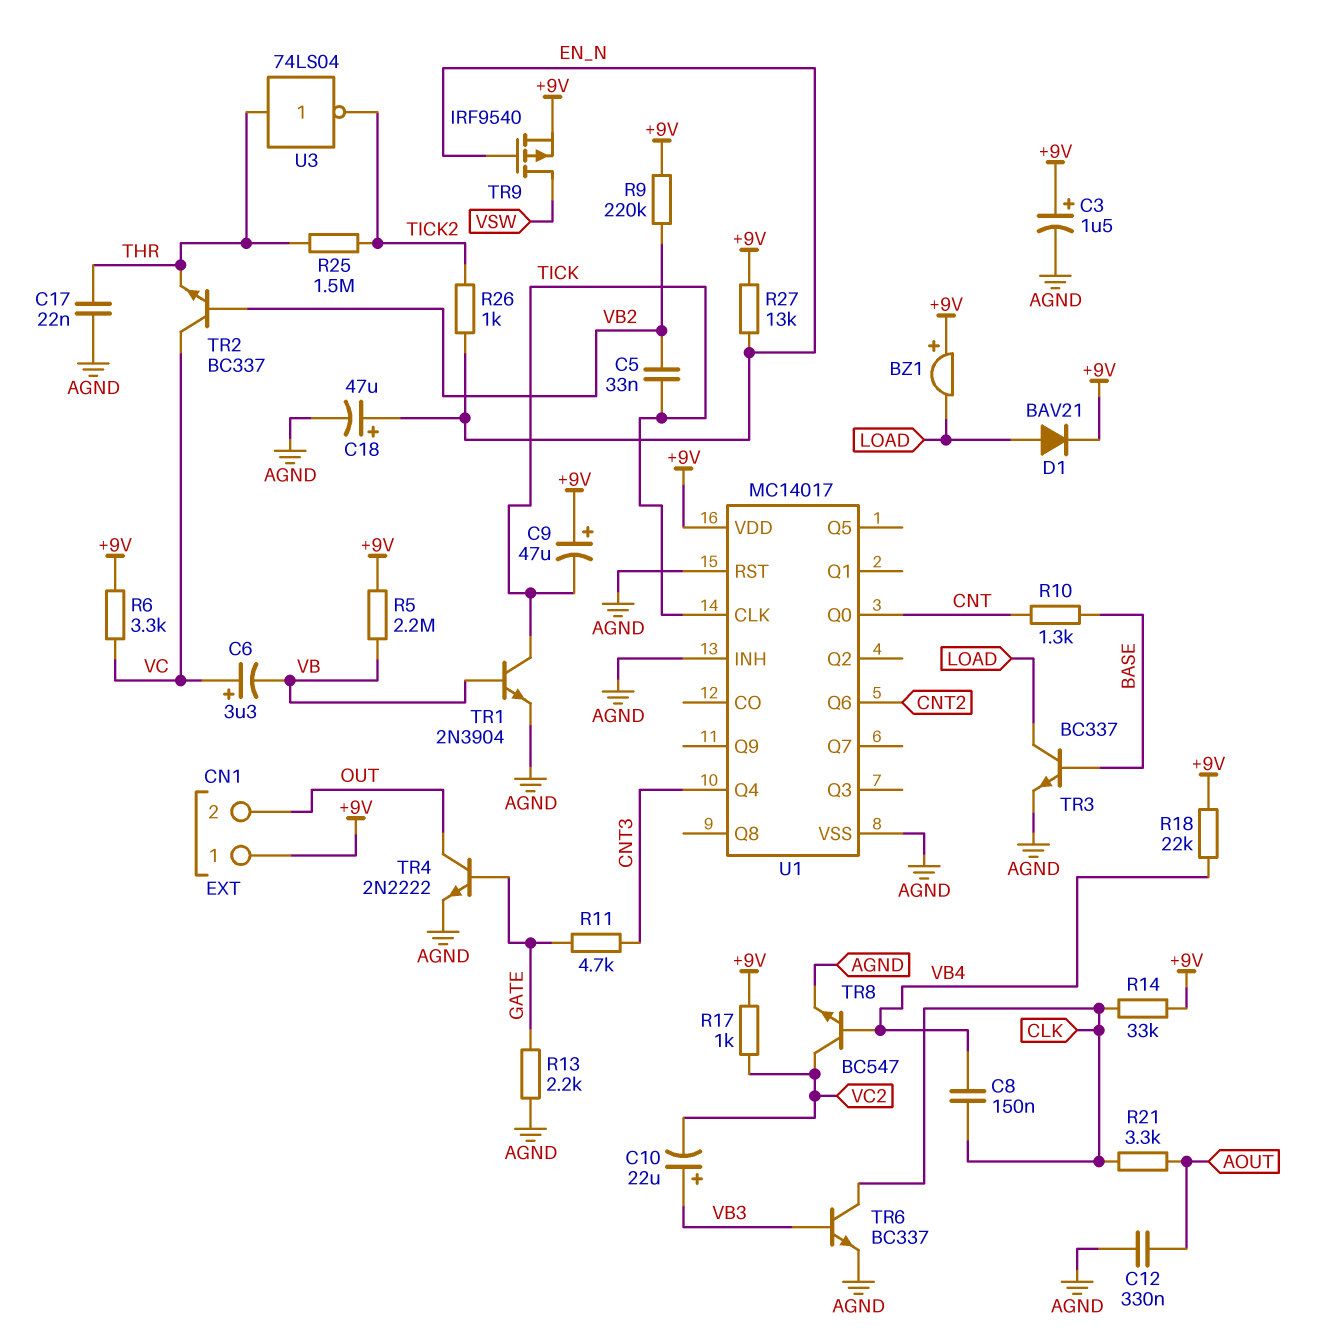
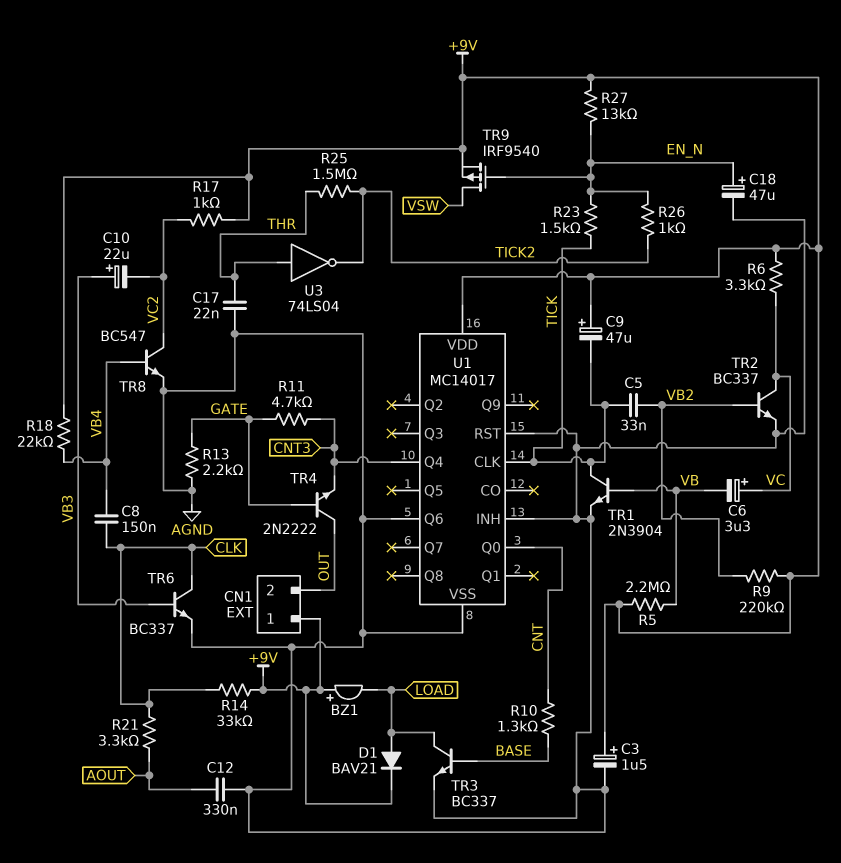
R23: none -> 1.5k (EN_N, TICK)
TR2: NPN BC337 (B VB2, C VC, E THR) -> NPN BC337 (B VB2, C VC, E AGND)
TR4: NPN 2N2222 (B GATE, C OUT, E AGND) -> NPN 2N2222 (B GATE, C OUT, E CNT3)
U1 pin Q6: CNT2 -> AGND

